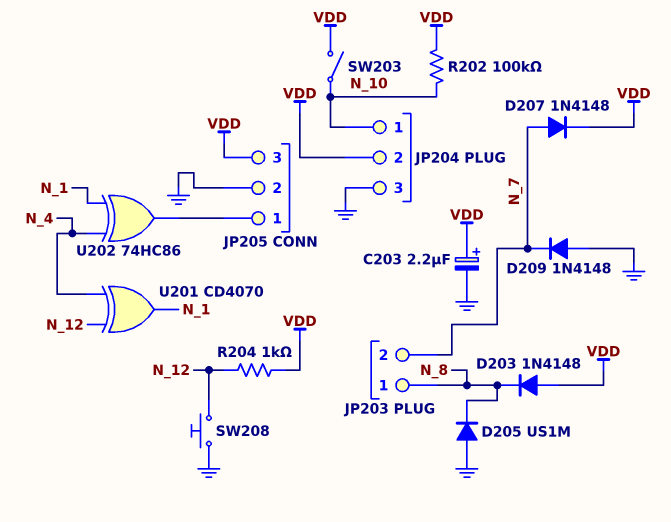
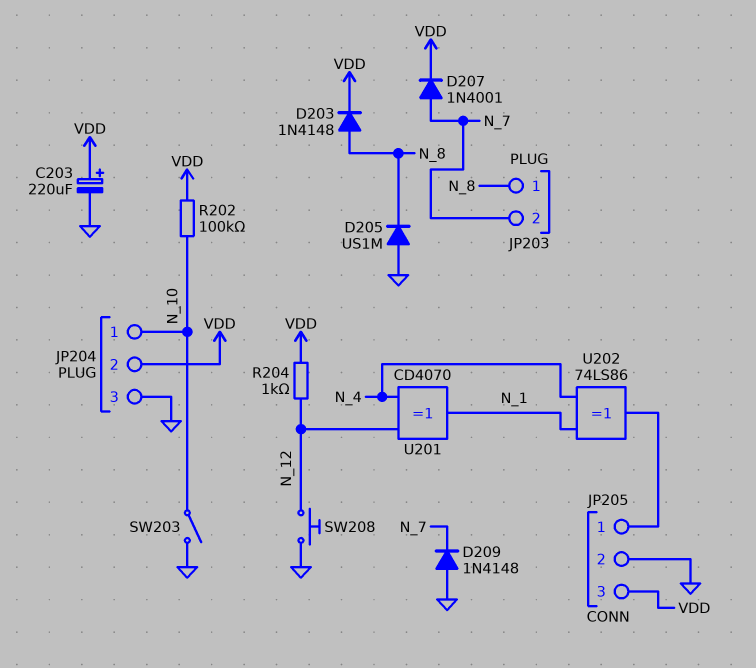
C203: 2.2uF (plus VDD, minus GND) -> 220uF (plus VDD, minus GND)
D203: diode 1N4148 (A VDD, K N_8) -> diode 1N4148 (A N_8, K VDD)
D207: diode 1N4148 (A N_7, K VDD) -> diode 1N4001 (A N_7, K VDD)
SW203: switch (N_10, VDD) -> switch (GND, N_10)
U202: XOR 74HC86 (in N_1, in N_4, out JP205/1) -> XOR 74LS86 (in N_1, in N_4, out JP205/1)

